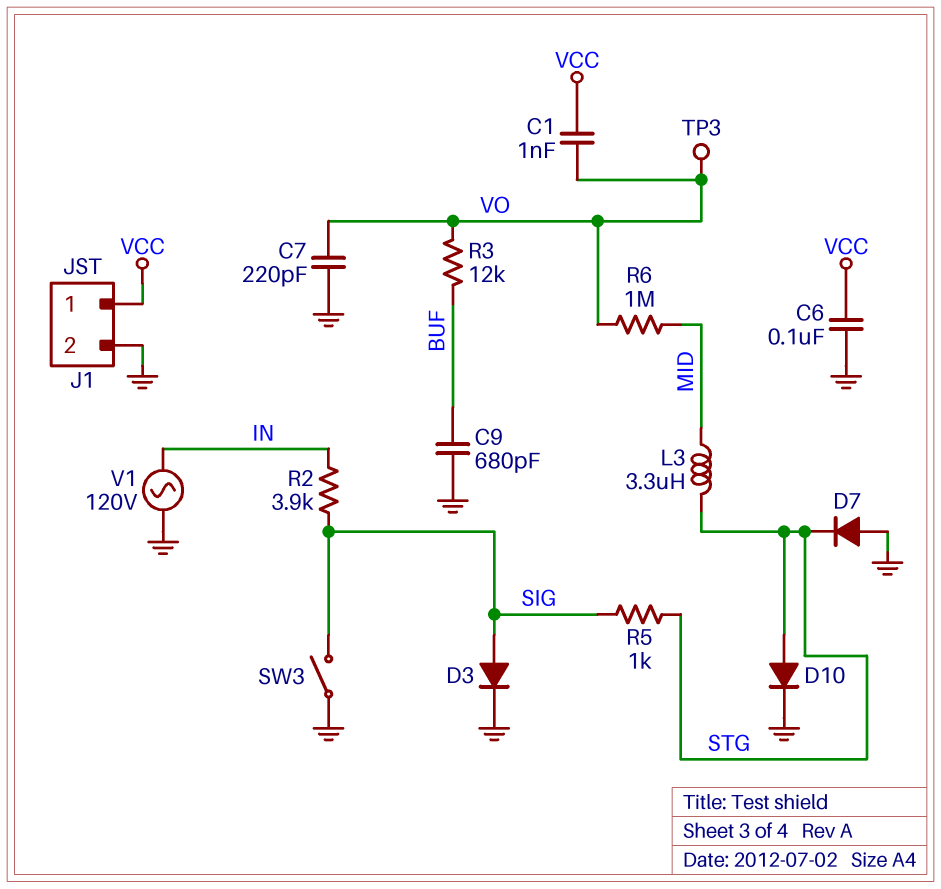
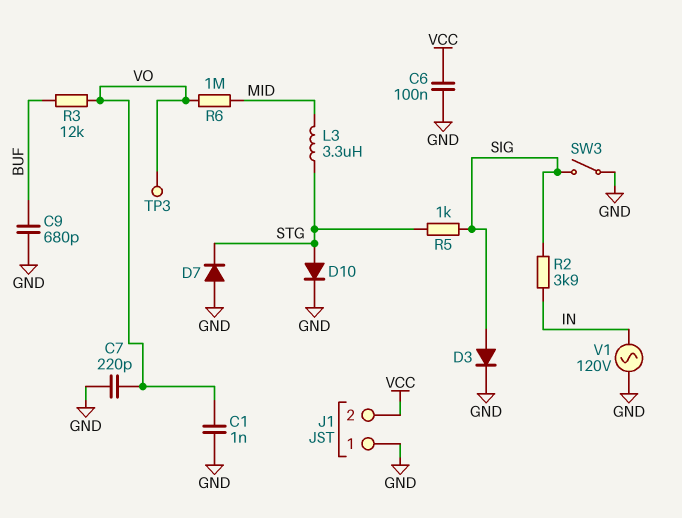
C1: 1nF (VCC, VO) -> 1nF (GND, VO)
J1 pin 1: VCC -> GND
J1 pin 2: GND -> VCC

